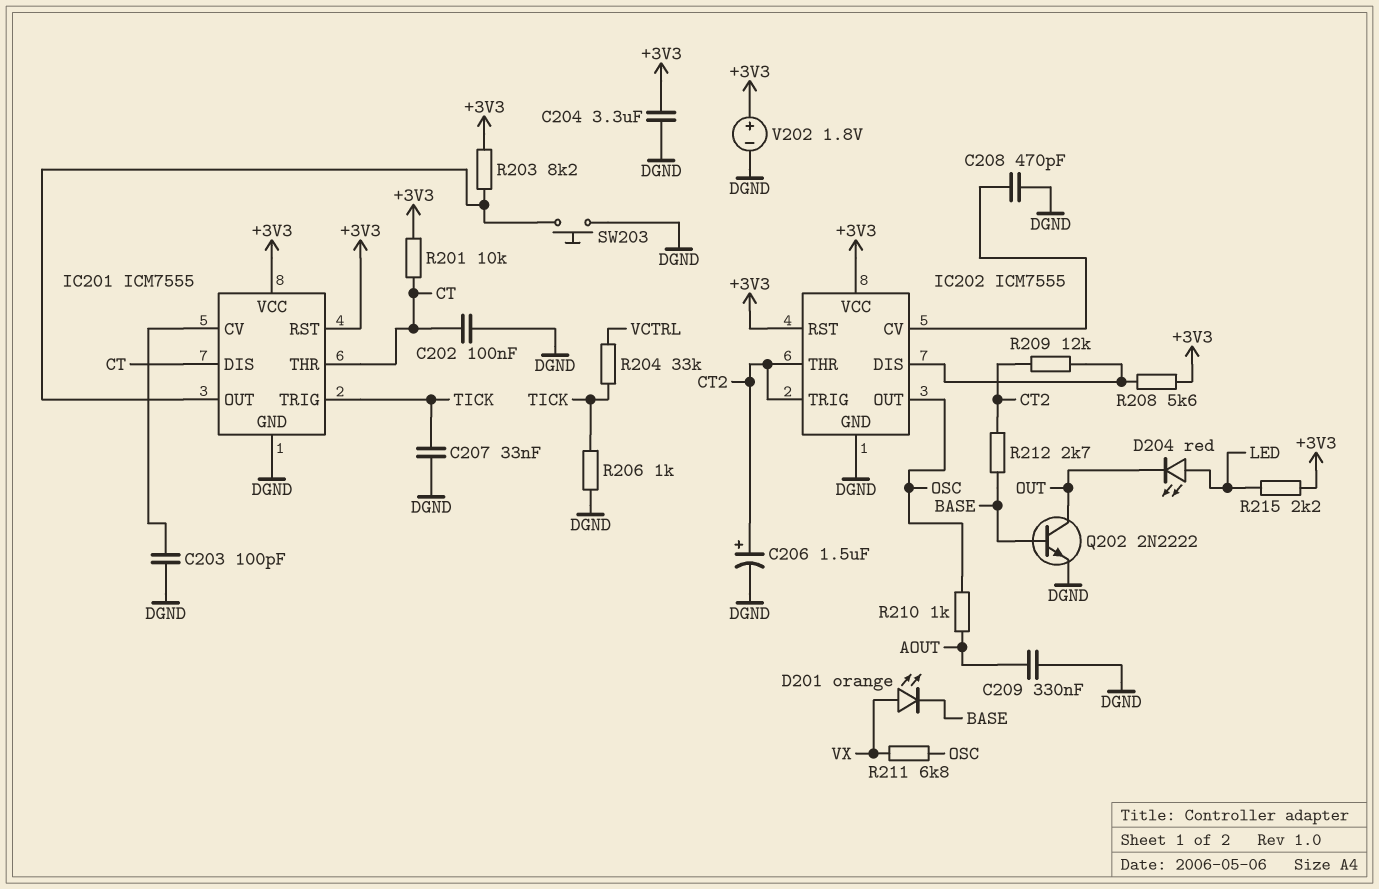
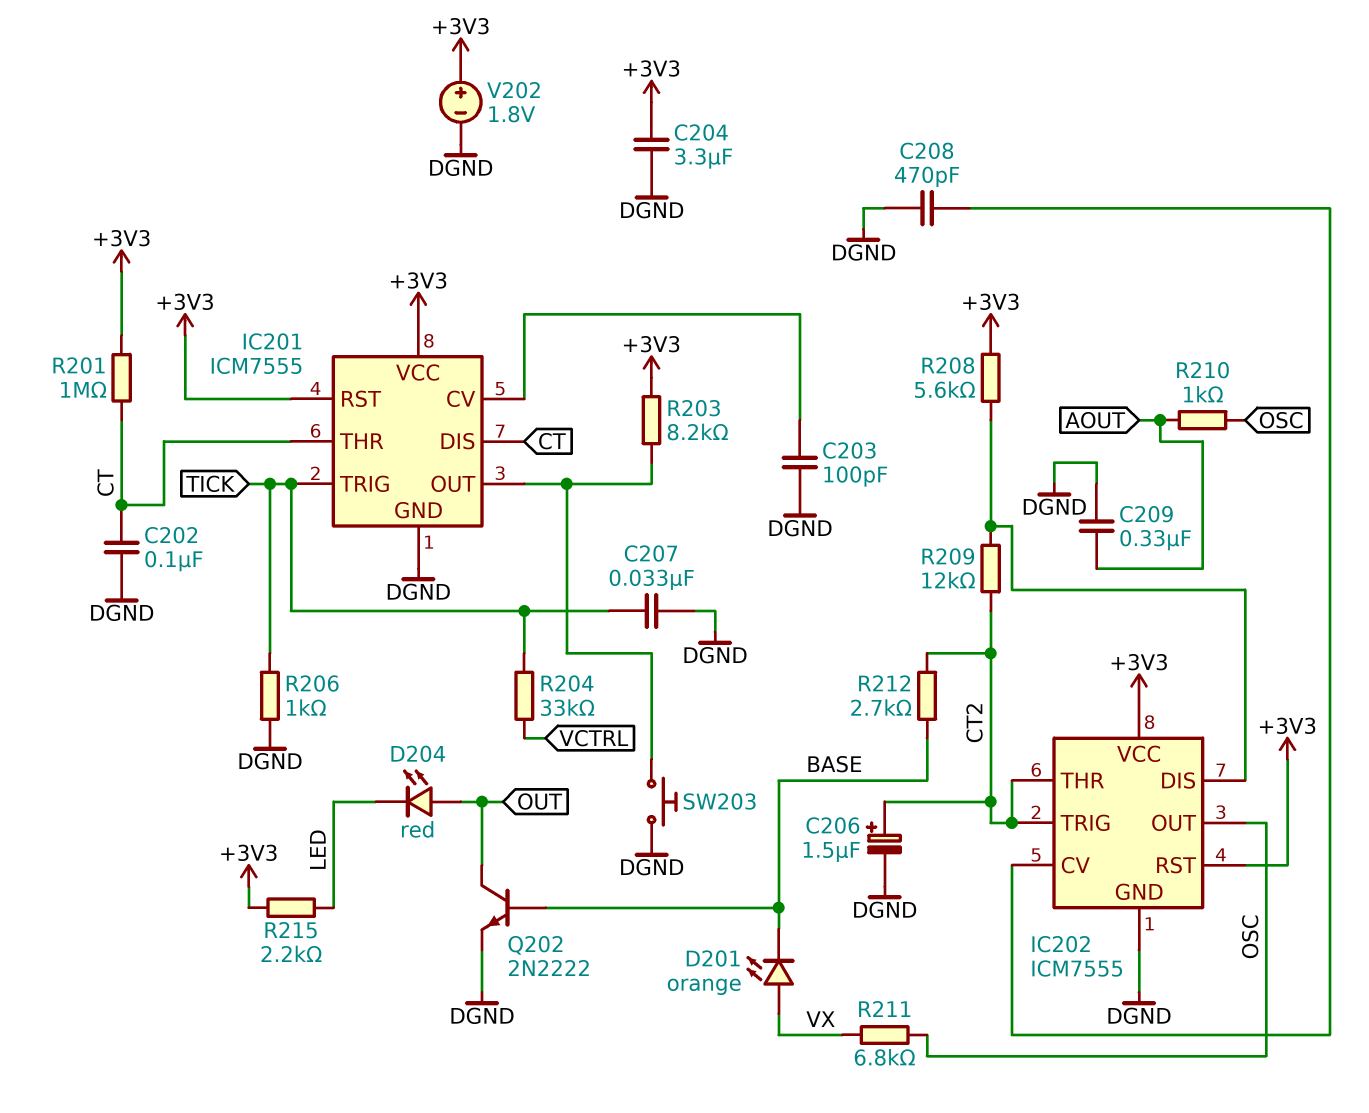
D204: LED red (A LED, K OUT) -> LED red (A OUT, K LED)
R201: 10k (+3V3, CT) -> 1M (+3V3, CT)

